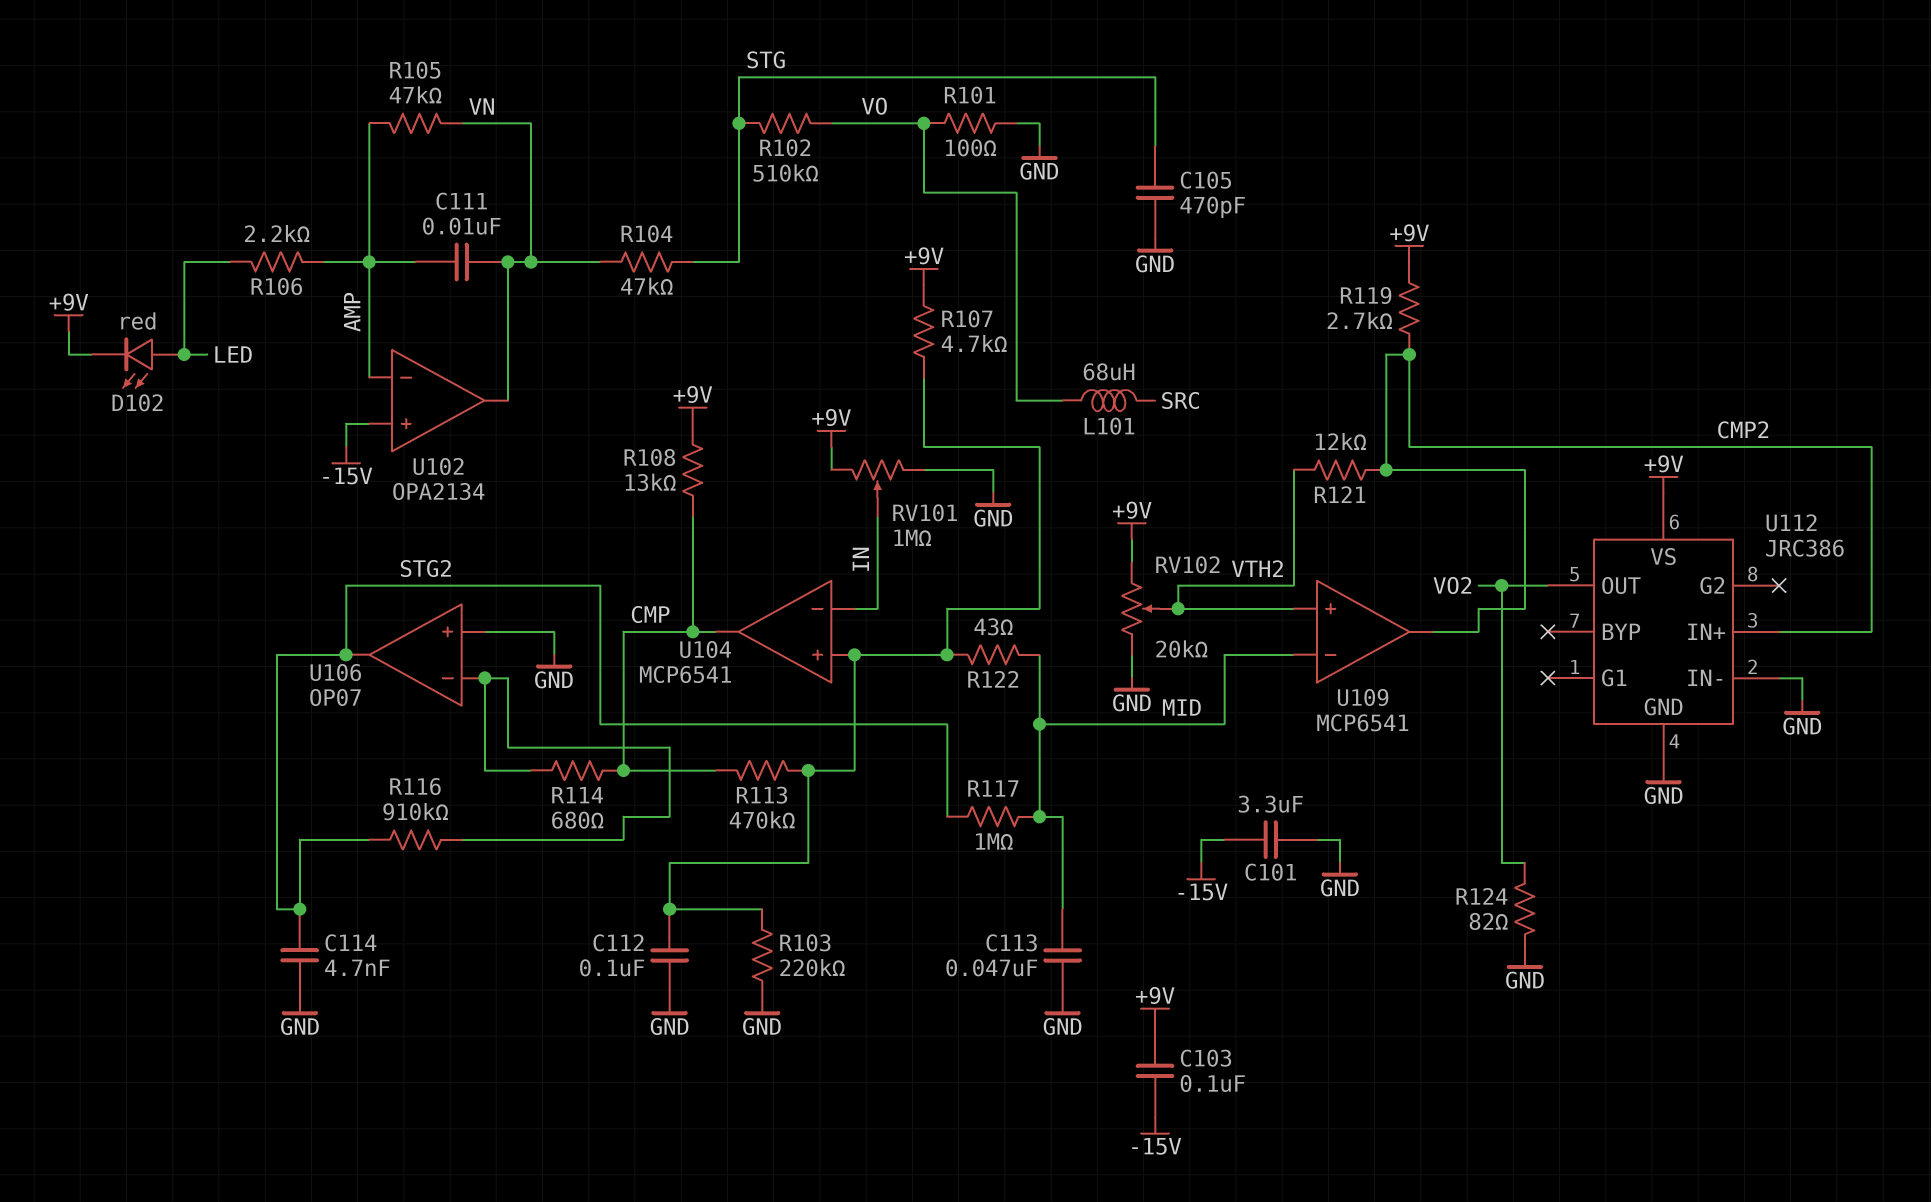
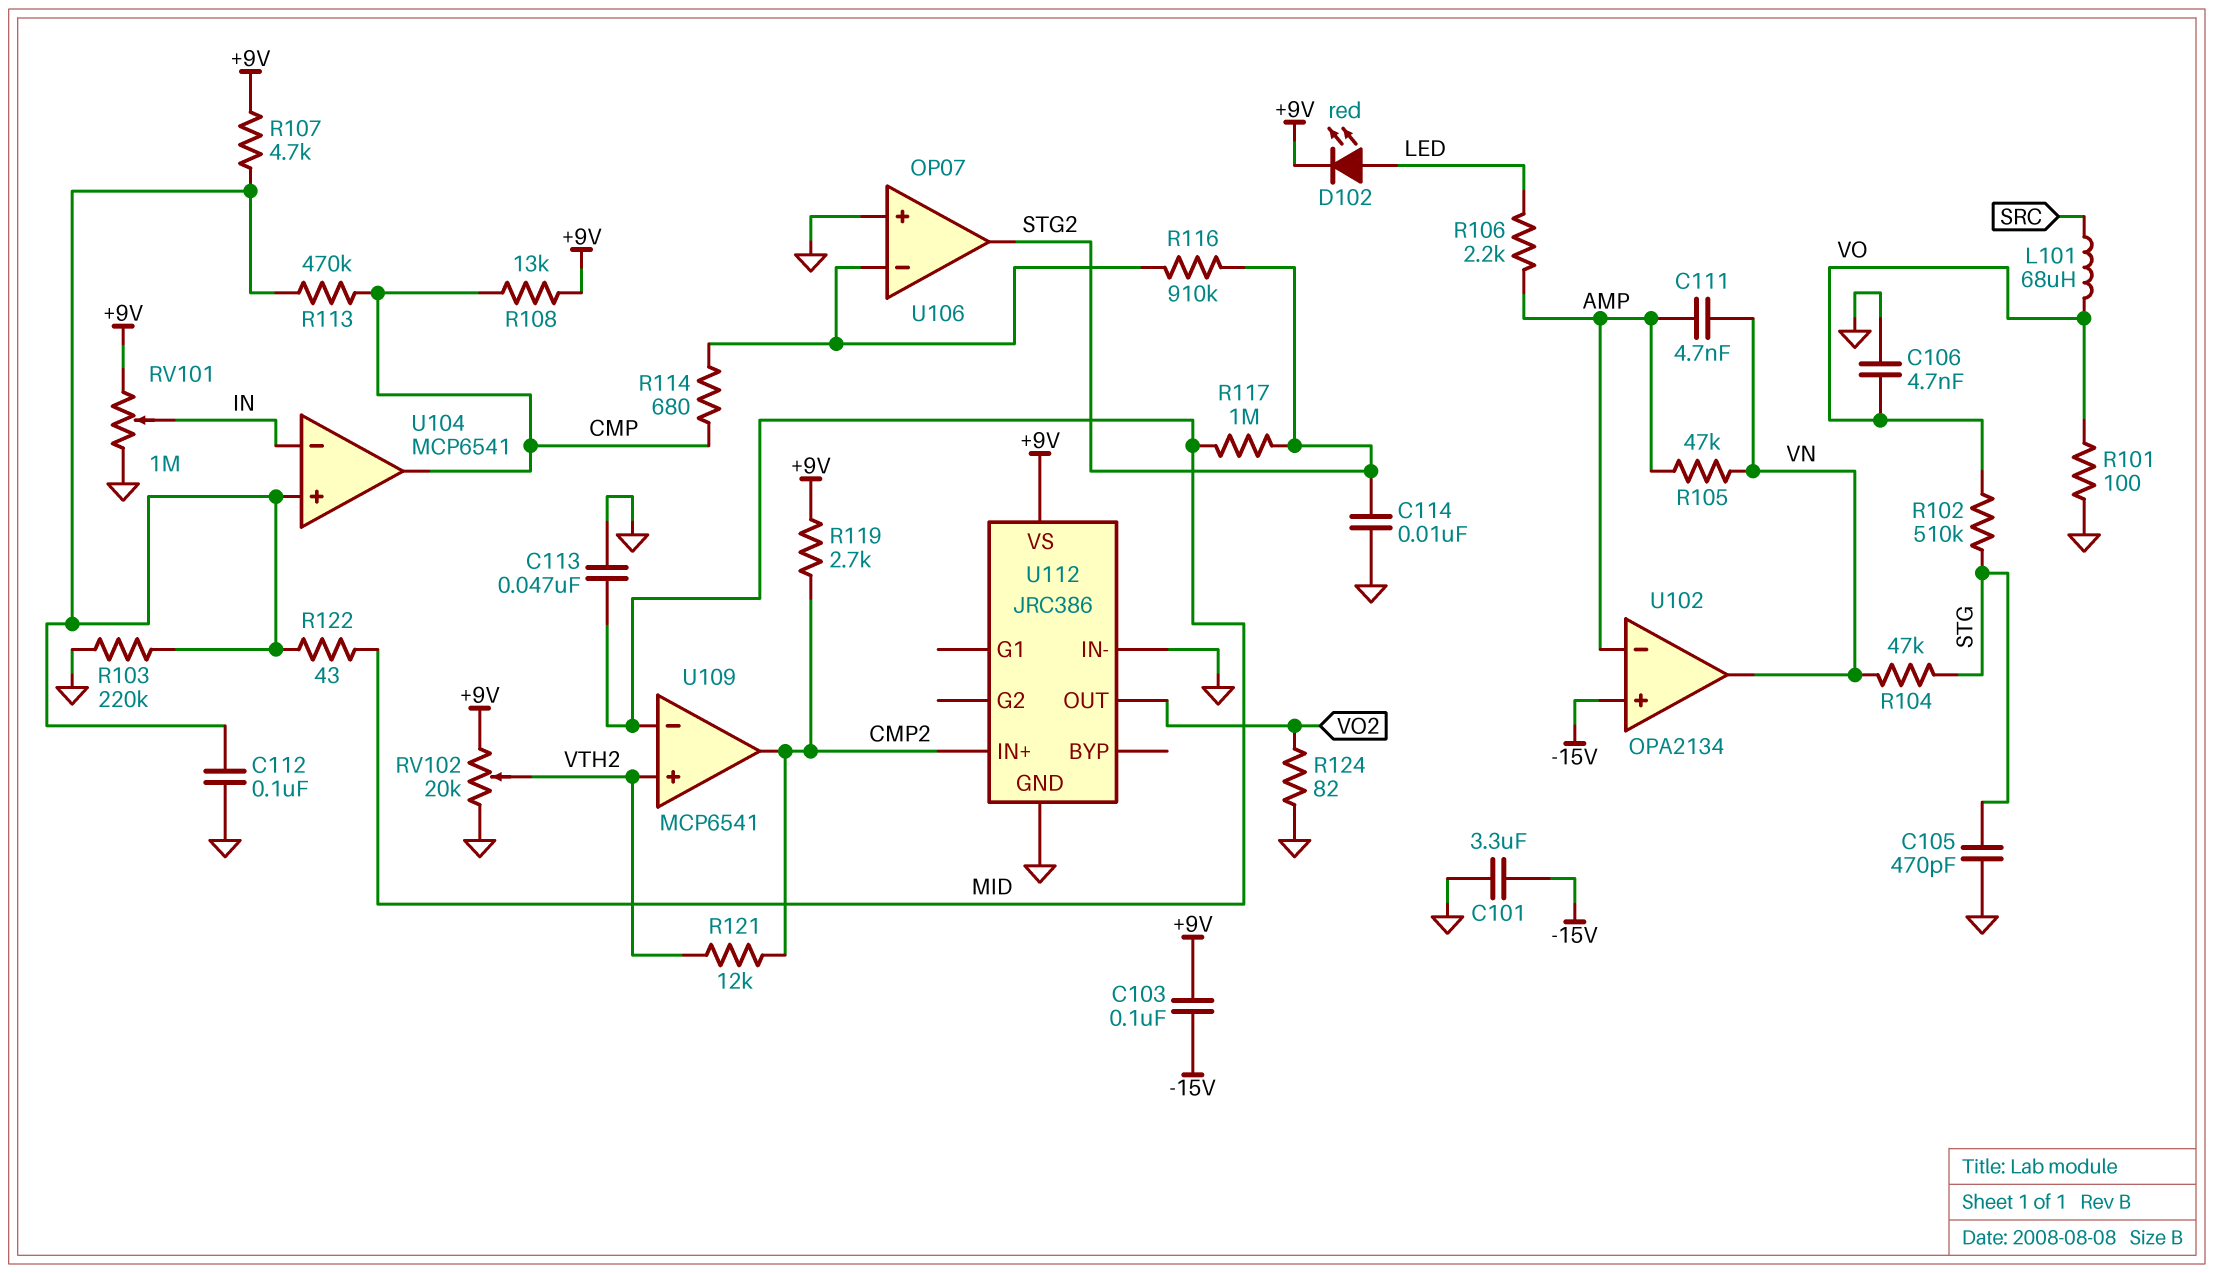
C106: none -> 4.7nF (GND, VO)
C111: 10nF (AMP, VN) -> 4.7nF (AMP, VN)
C114: 4.7nF (GND, STG2) -> 10nF (GND, STG2)

